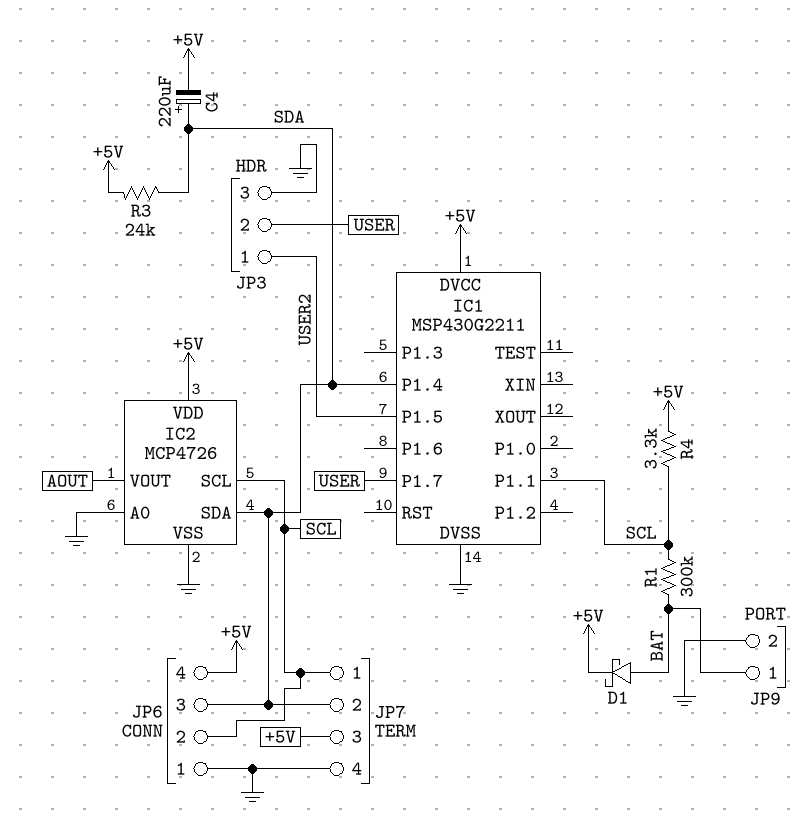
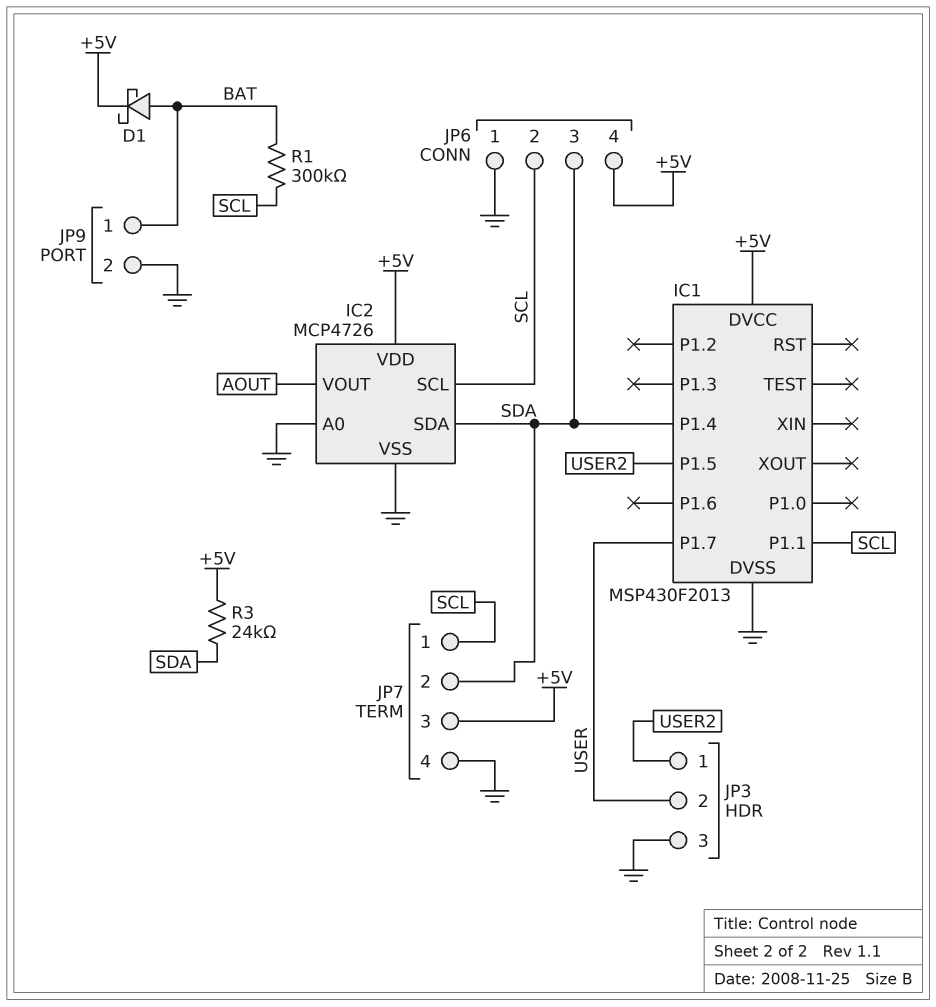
C4: 220uF (plus SDA, minus +5V) -> none
IC1: MSP430G2211 -> MSP430F2013
R4: 3.3k (+5V, SCL) -> none

